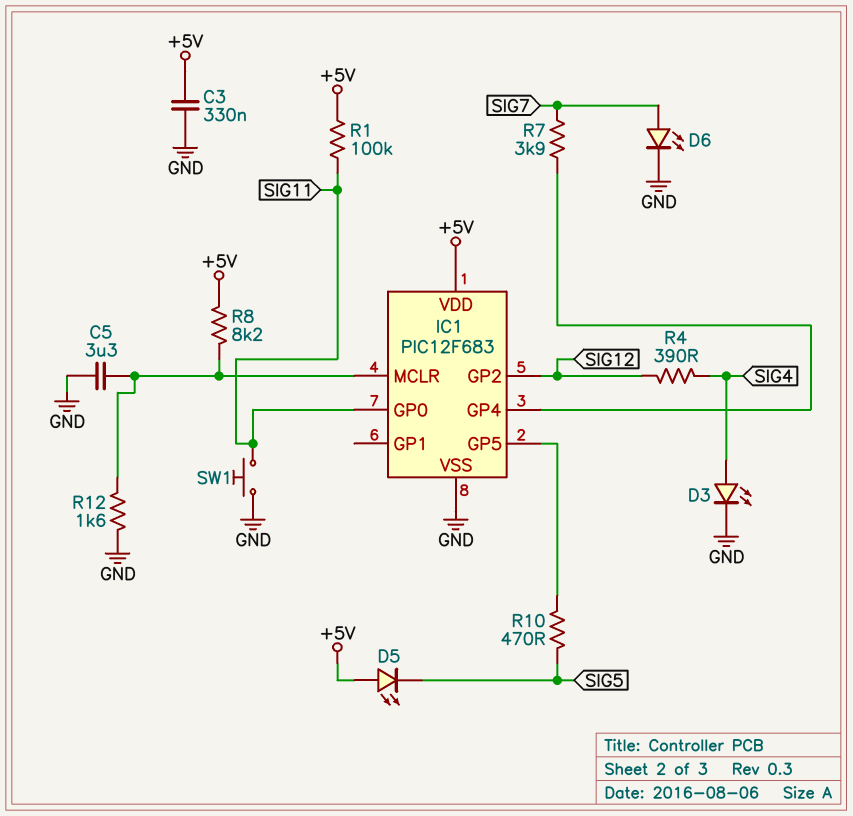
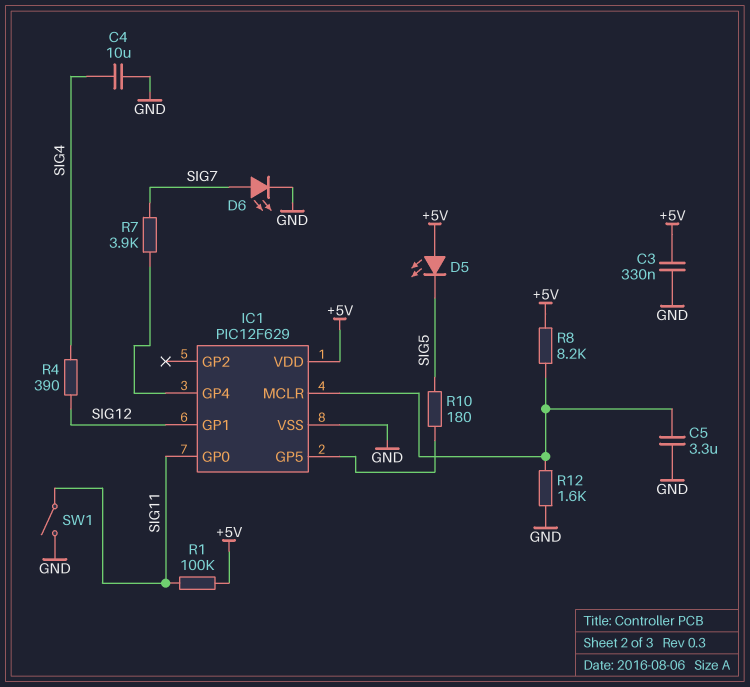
C4: none -> 10uF (GND, SIG4)
D3: LED (A SIG4, K GND) -> none
IC1: PIC12F683 -> PIC12F629
IC1 pin GP1: none -> SIG12
IC1 pin GP2: SIG12 -> none
R10: 470 (IC1/GP5, SIG5) -> 180 (IC1/GP5, SIG5)
SW1: button (GND, SIG11) -> switch (GND, SIG11)

